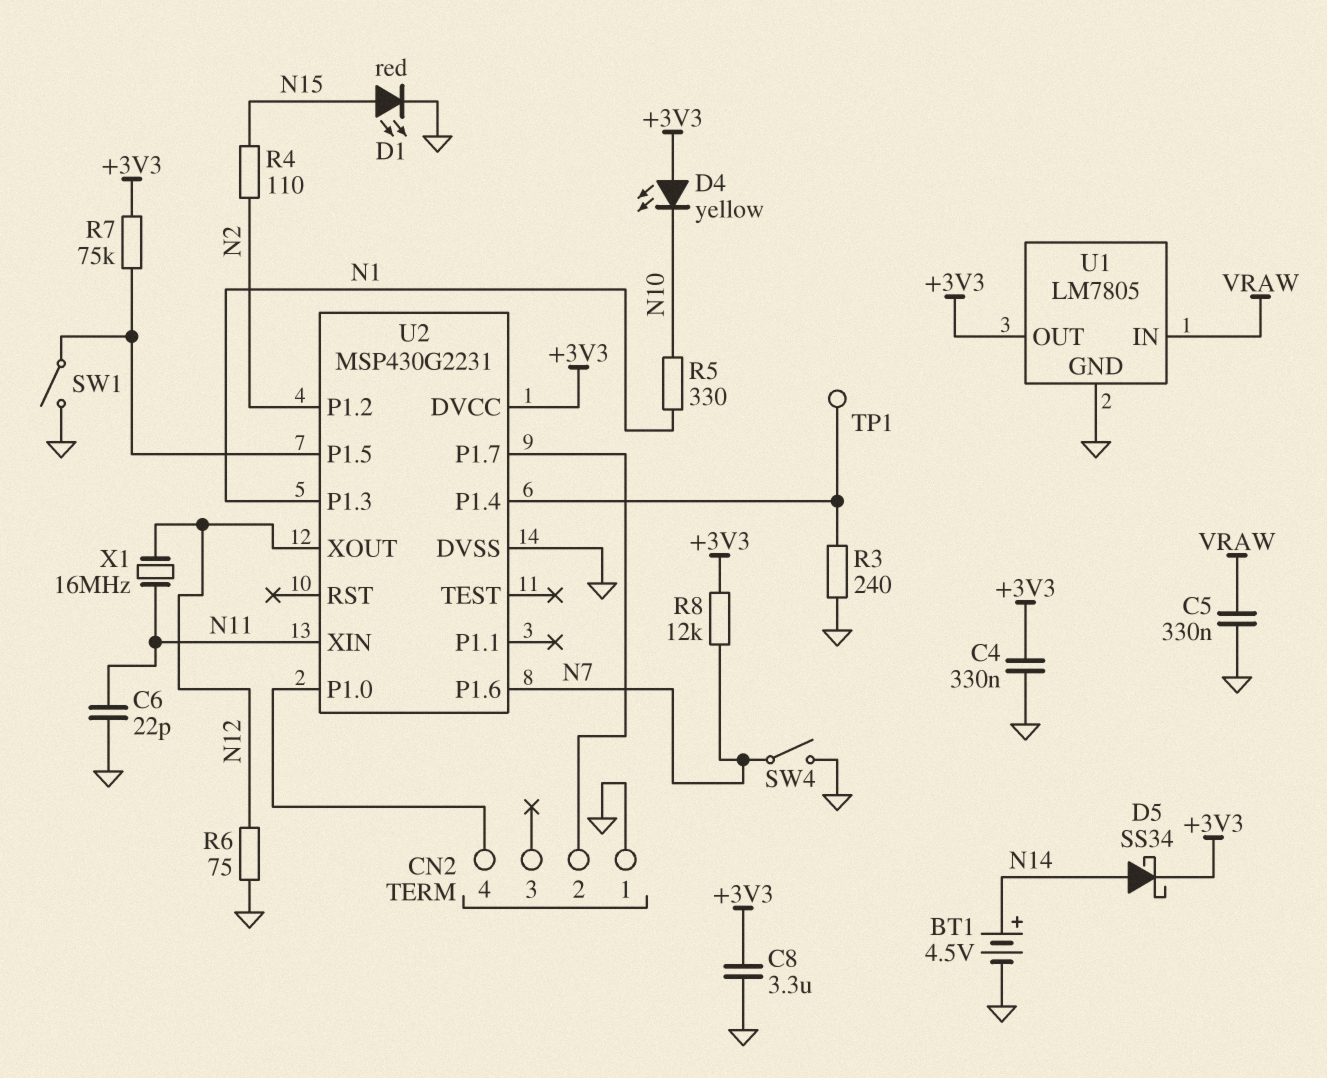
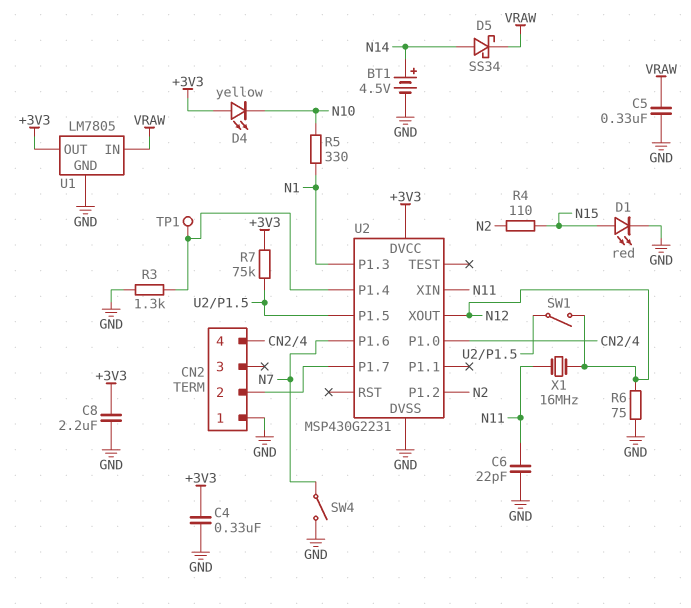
C8: 3.3uF (+3V3, GND) -> 2.2uF (+3V3, GND)
D5: schottky SS34 (A N14, K +3V3) -> schottky SS34 (A N14, K VRAW)
R3: 240 (GND, U2/P1.4) -> 1.3k (GND, U2/P1.4)
R8: 12k (+3V3, N7) -> none
SW1: switch (GND, U2/P1.5) -> switch (N12, U2/P1.5)

